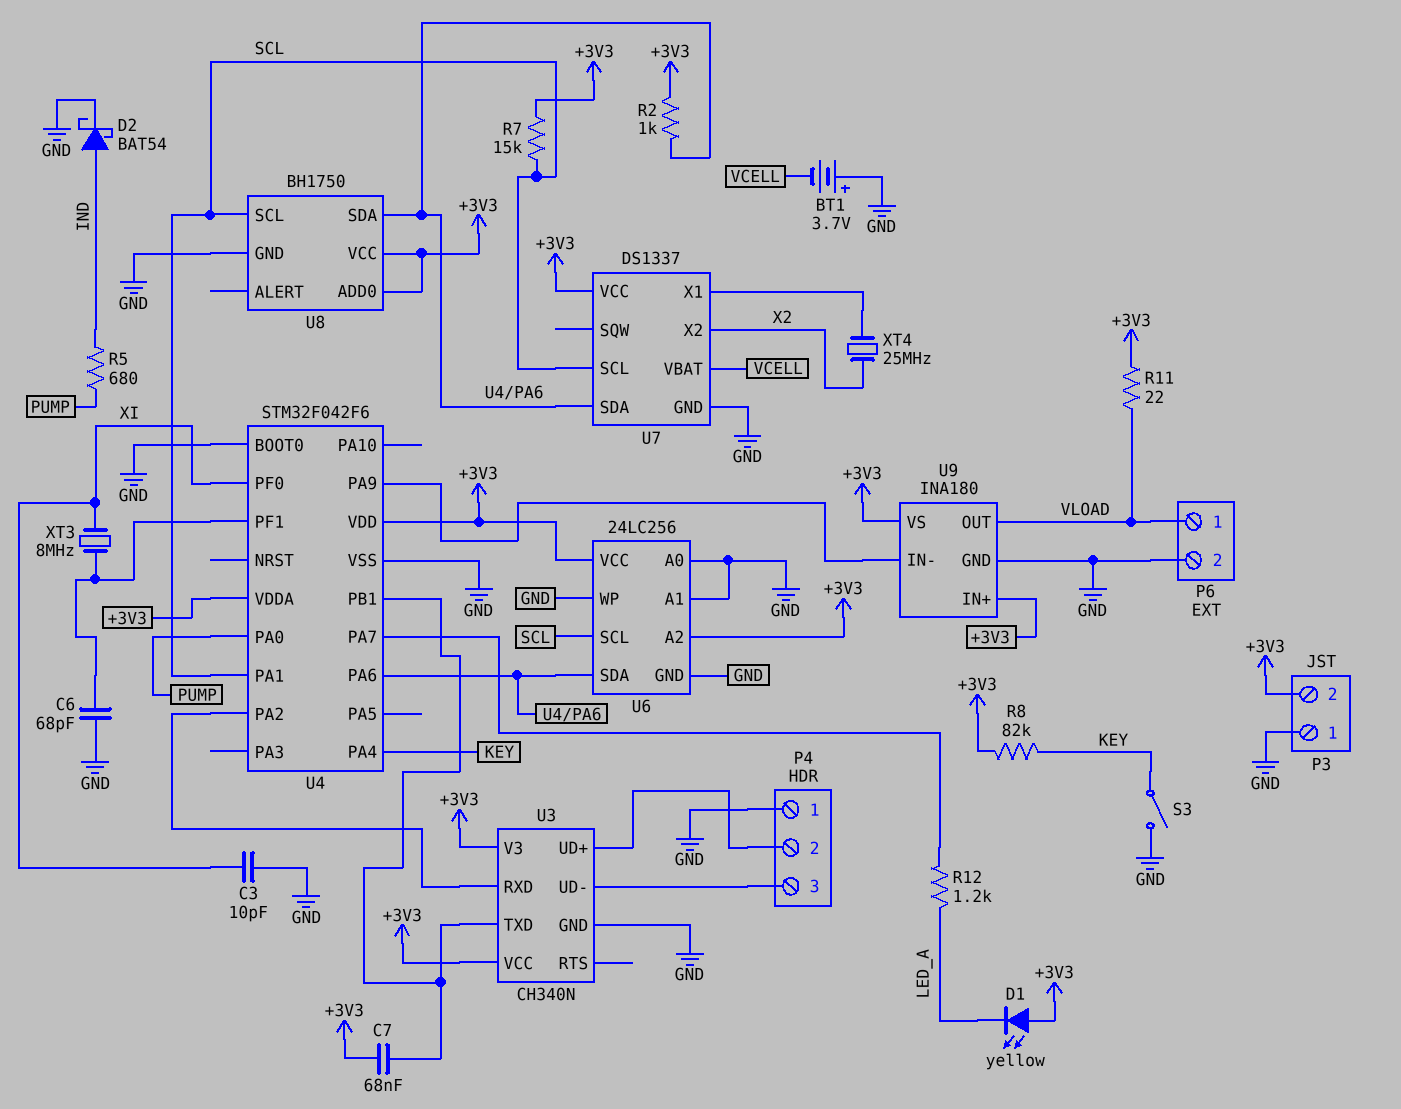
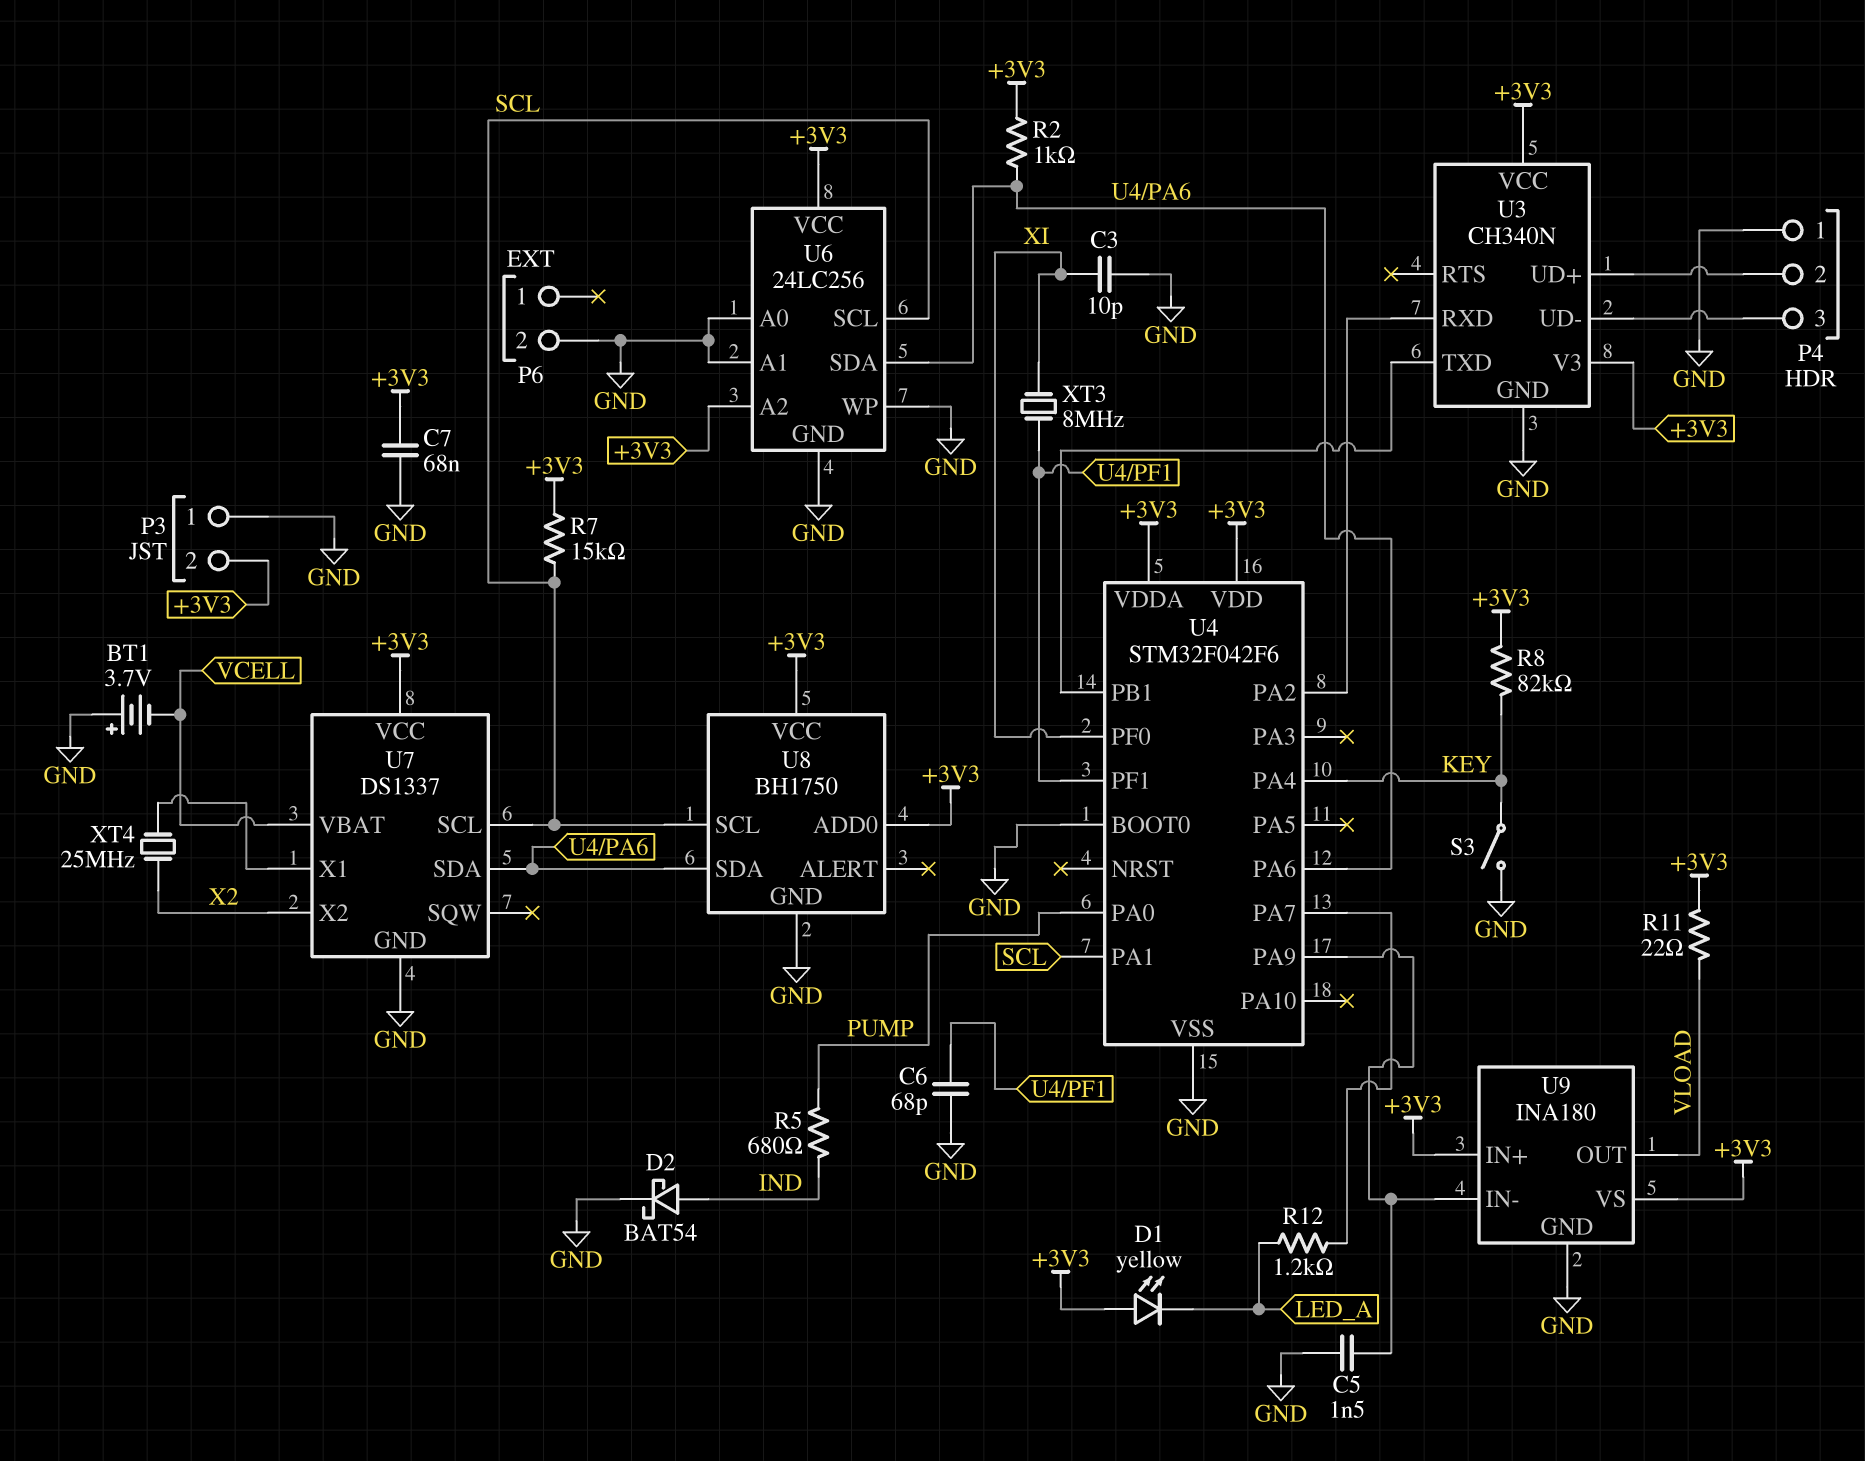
C5: none -> 1.5nF (GND, U4/PA9)
C7: 68nF (+3V3, U3/TXD) -> 68nF (+3V3, GND)
P6 pin 1: VLOAD -> none

